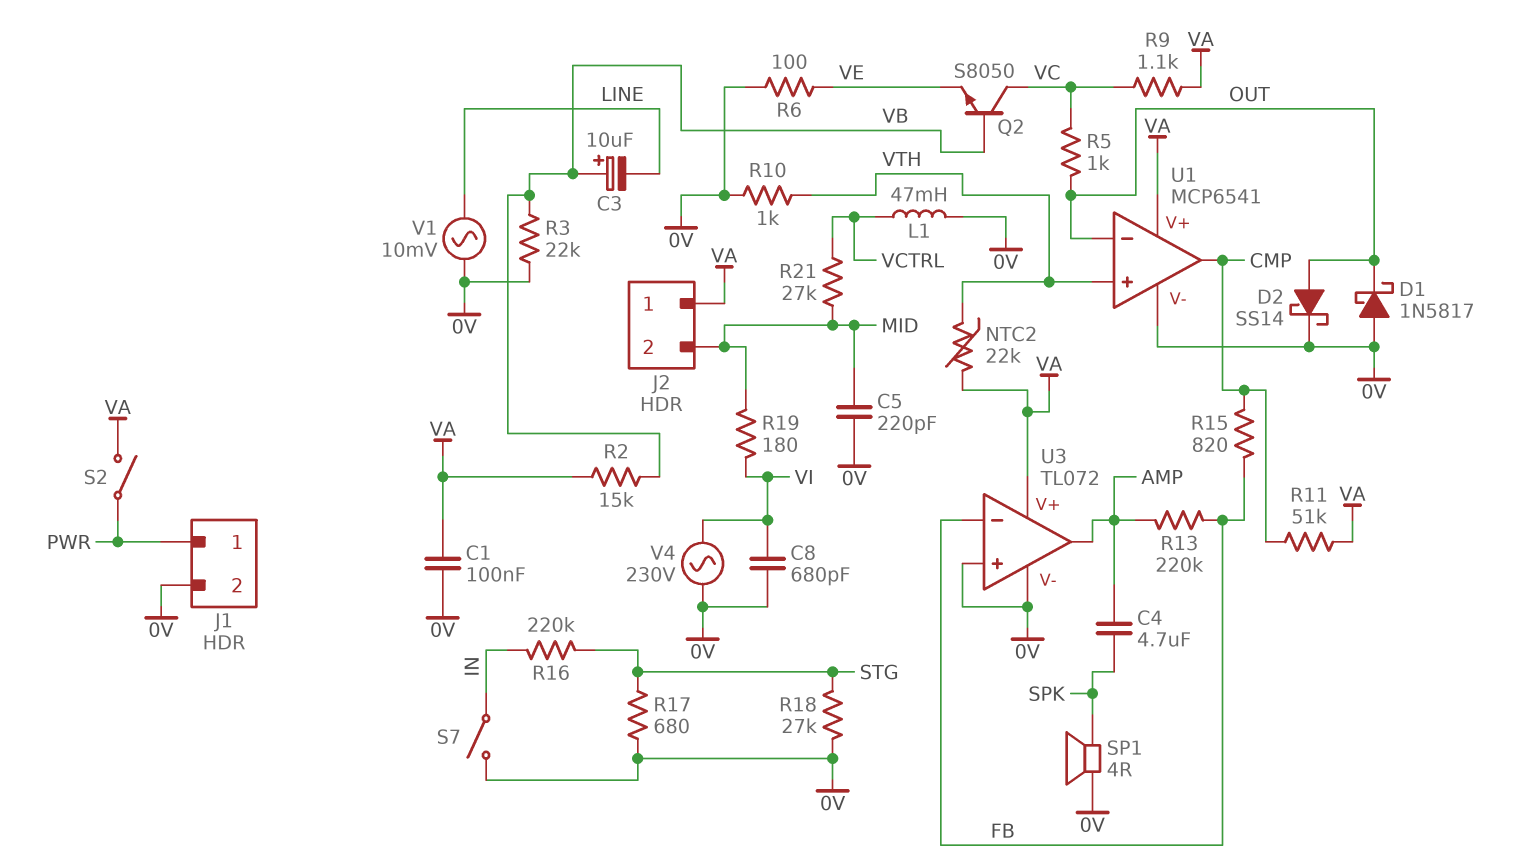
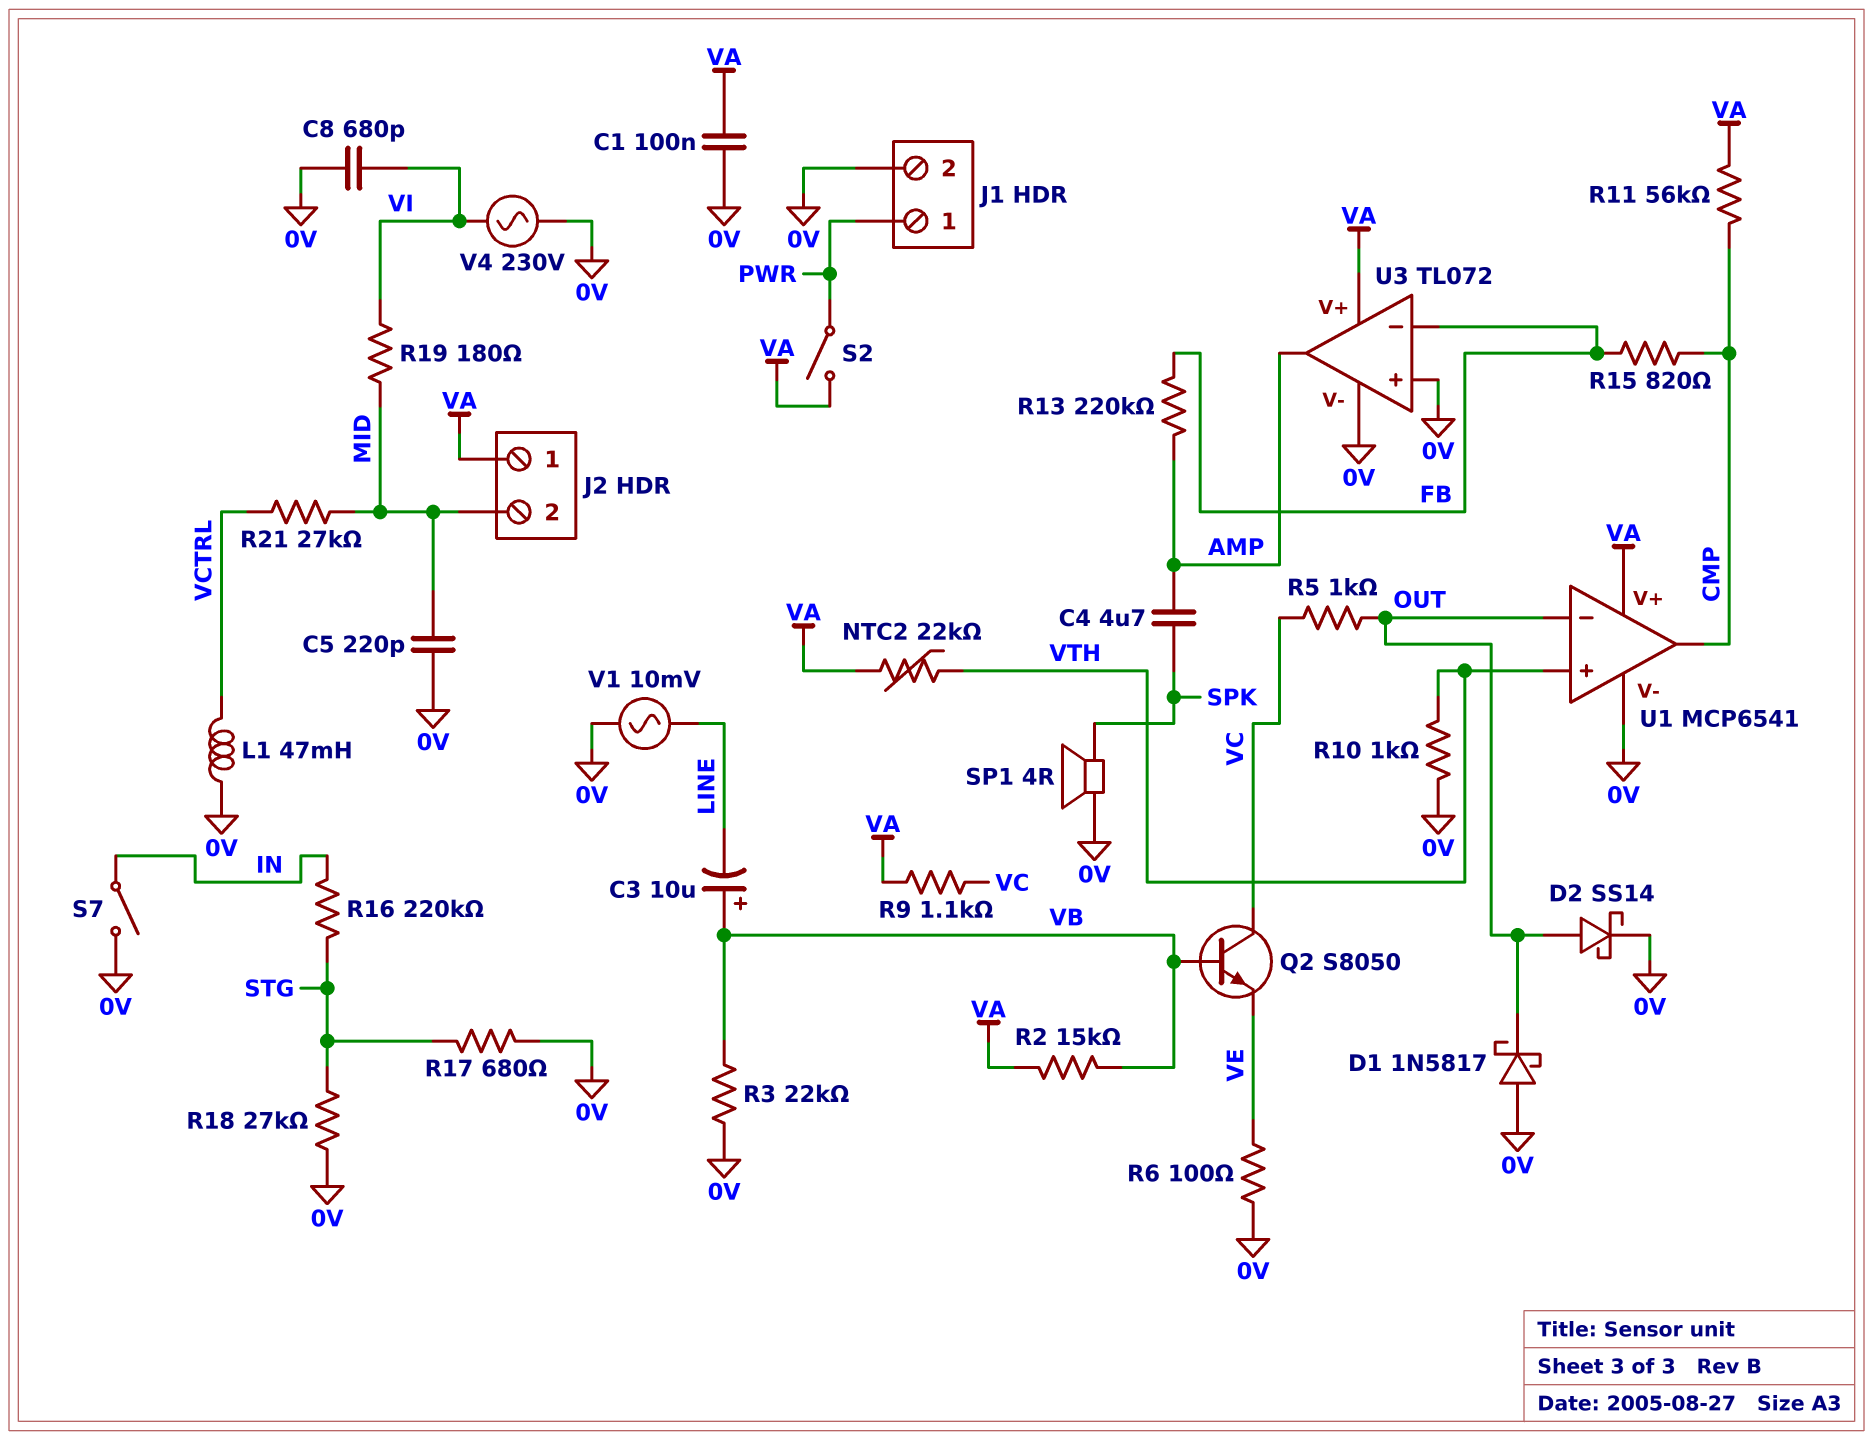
R11: 51k (CMP, VA) -> 56k (CMP, VA)

